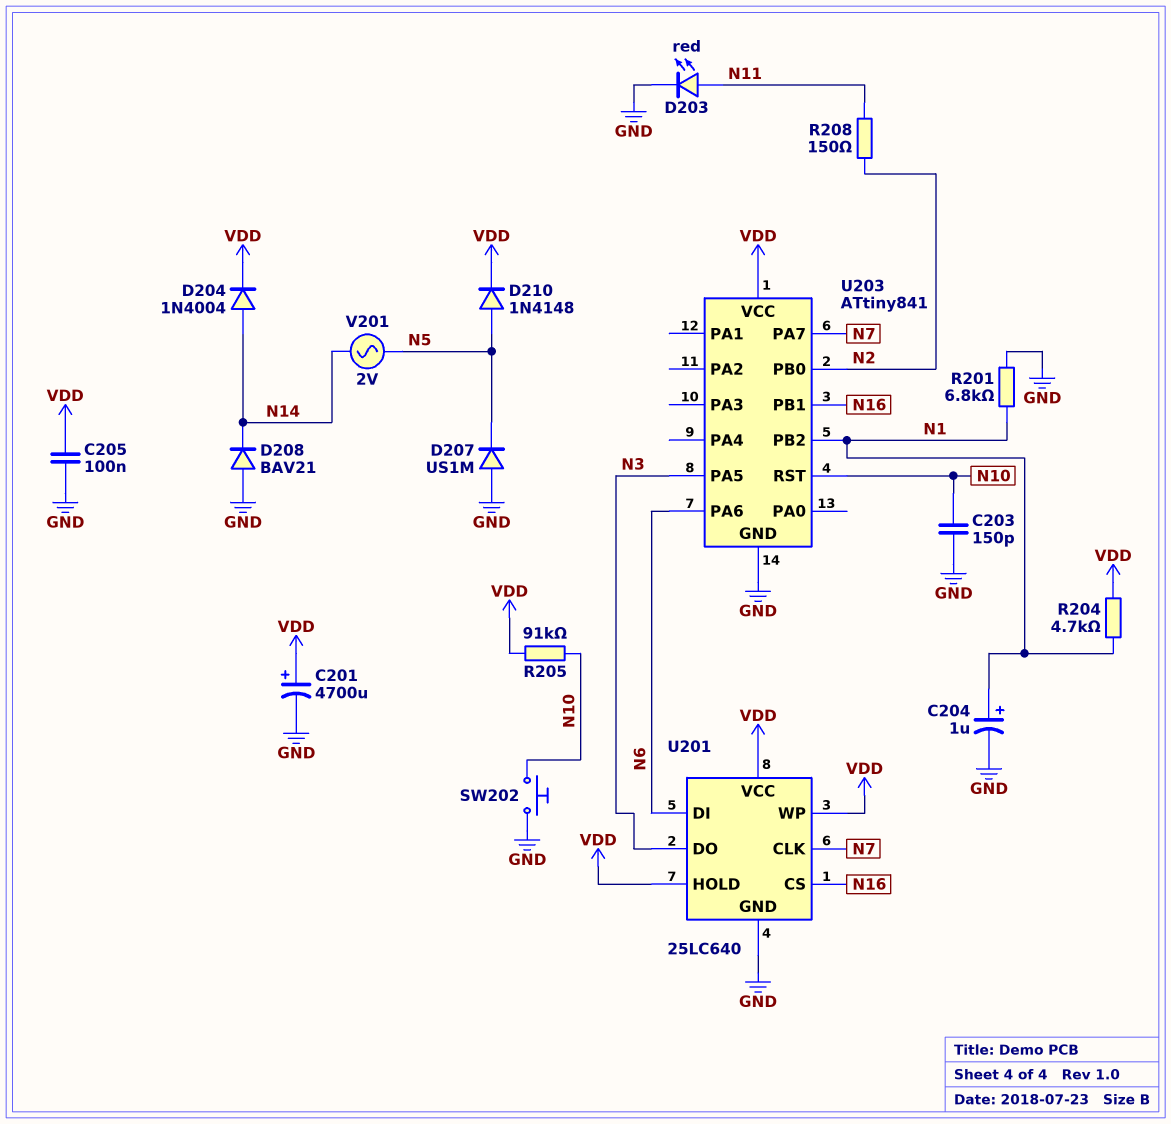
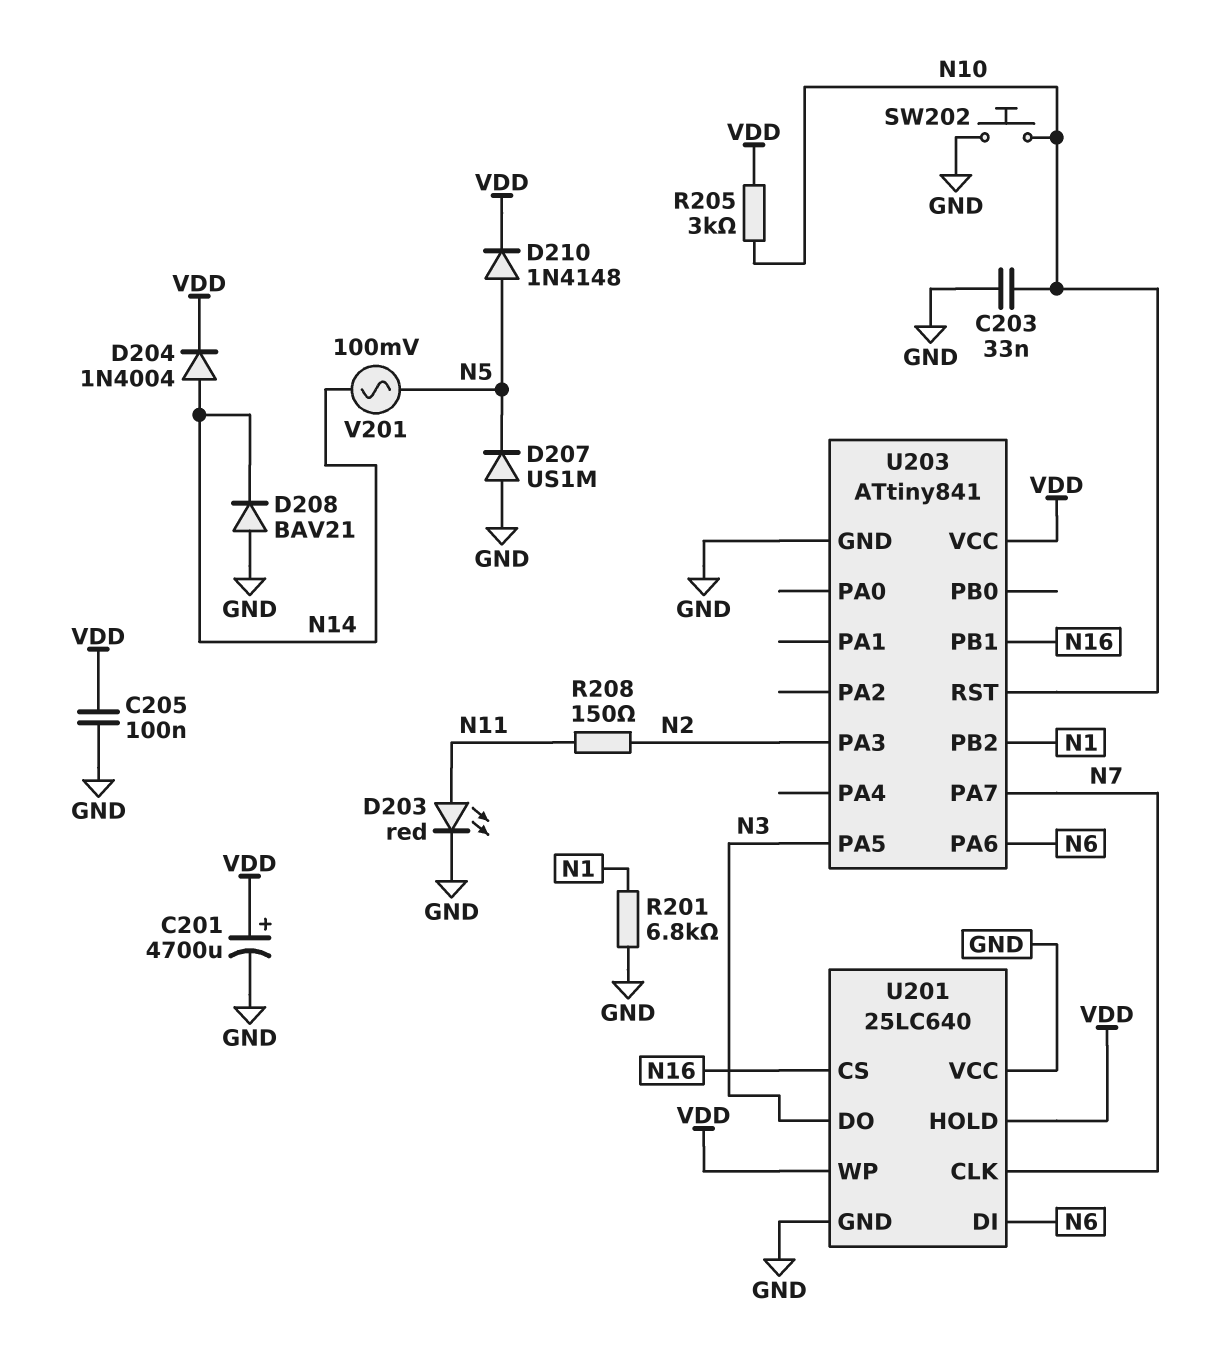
C203: 150pF (GND, N10) -> 33nF (GND, N10)
C204: 1uF (plus N1, minus GND) -> none
R204: 4.7k (N1, VDD) -> none
R205: 91k (N10, VDD) -> 3k (N10, VDD)
U201 pin VCC: VDD -> GND
U203 pin PA3: none -> N2
U203 pin PB0: N2 -> none
V201: AC 2V (N5, N14) -> AC 100mV (N5, N14)

